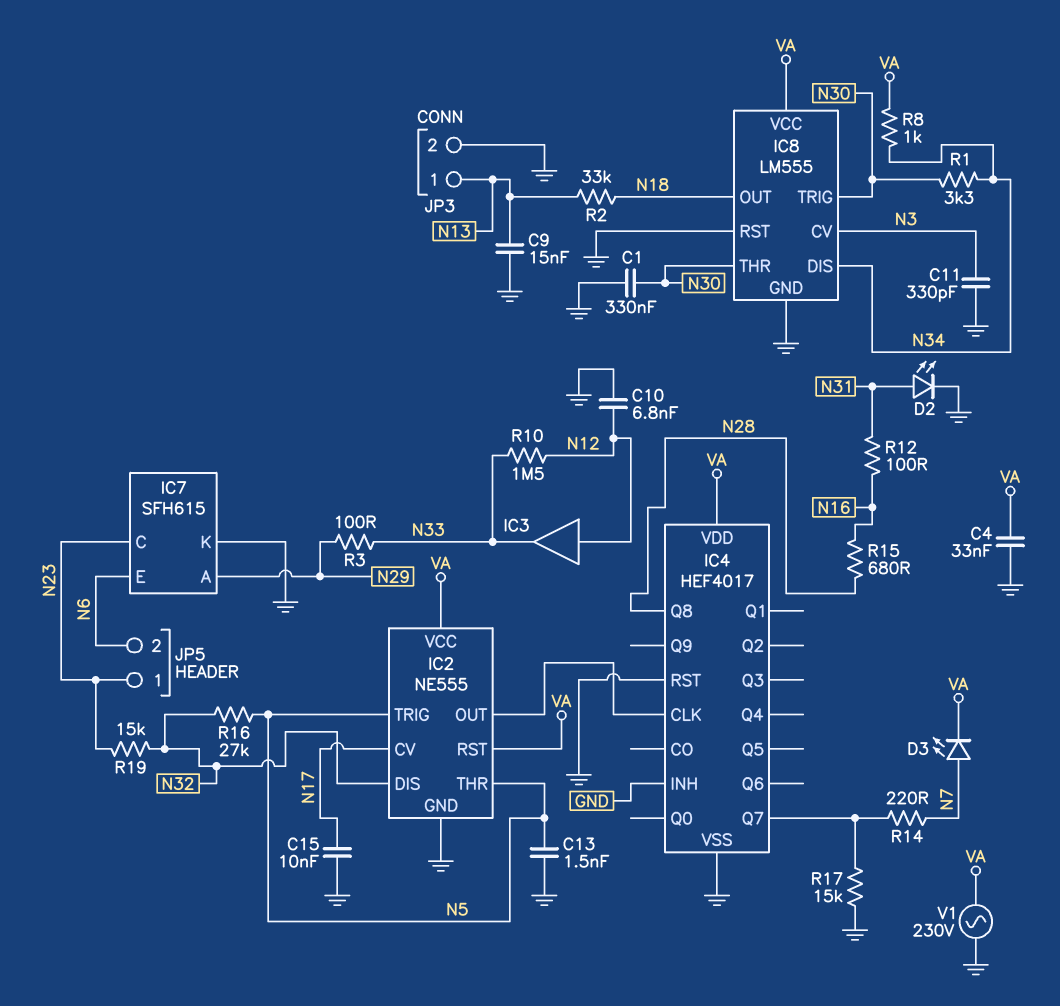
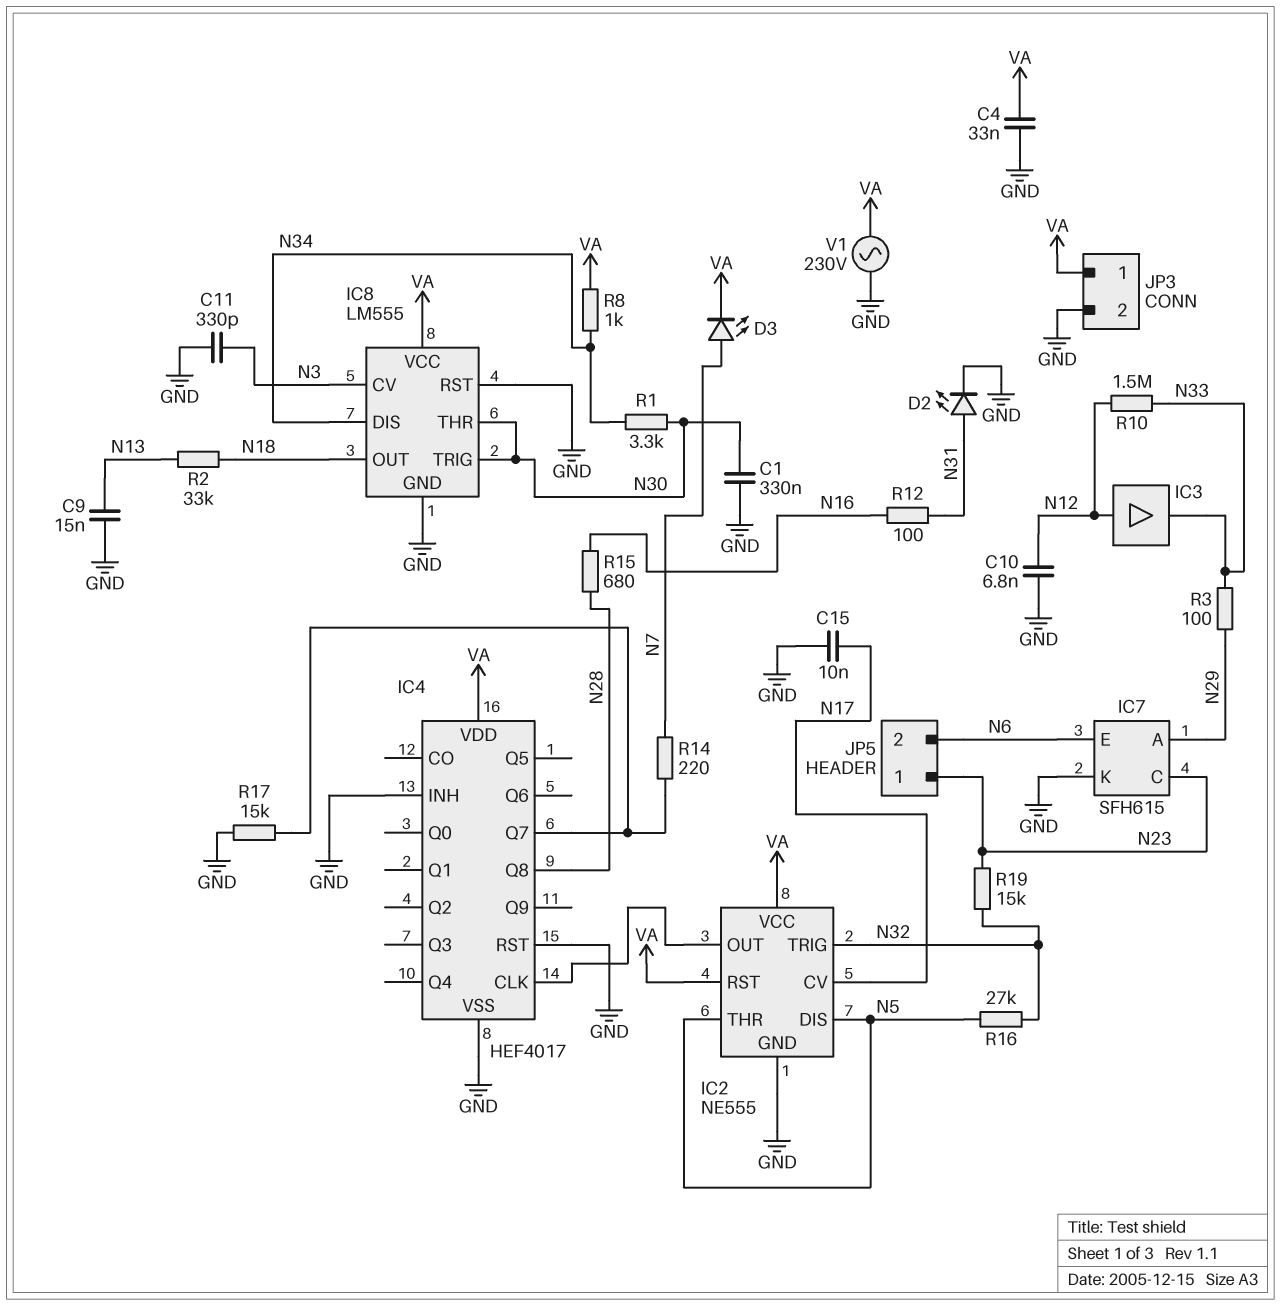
C13: 1.5nF (GND, N5) -> none
IC2 pin DIS: N32 -> N5
IC2 pin TRIG: N5 -> N32
JP3 pin 1: N13 -> VA

